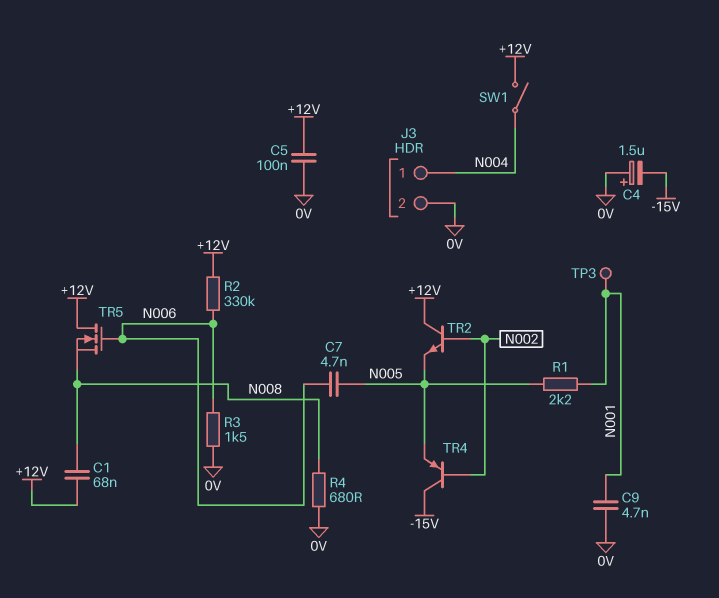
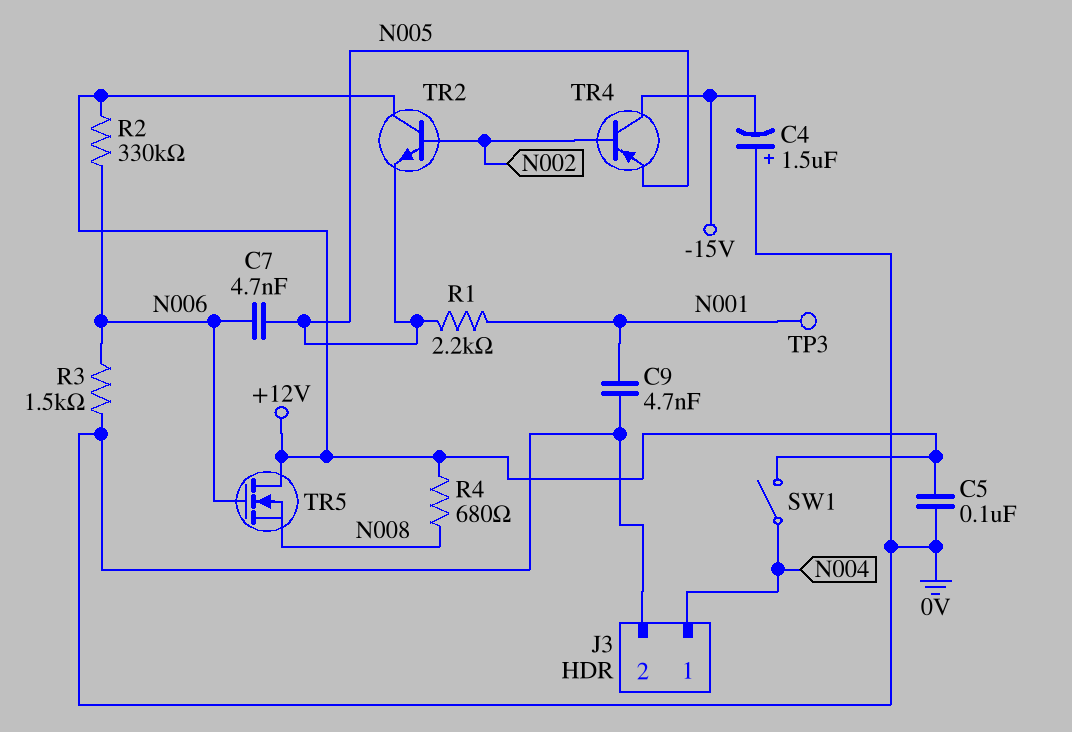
C1: 68nF (+12V, N008) -> none
R4: 680 (0V, N008) -> 680 (+12V, N008)

